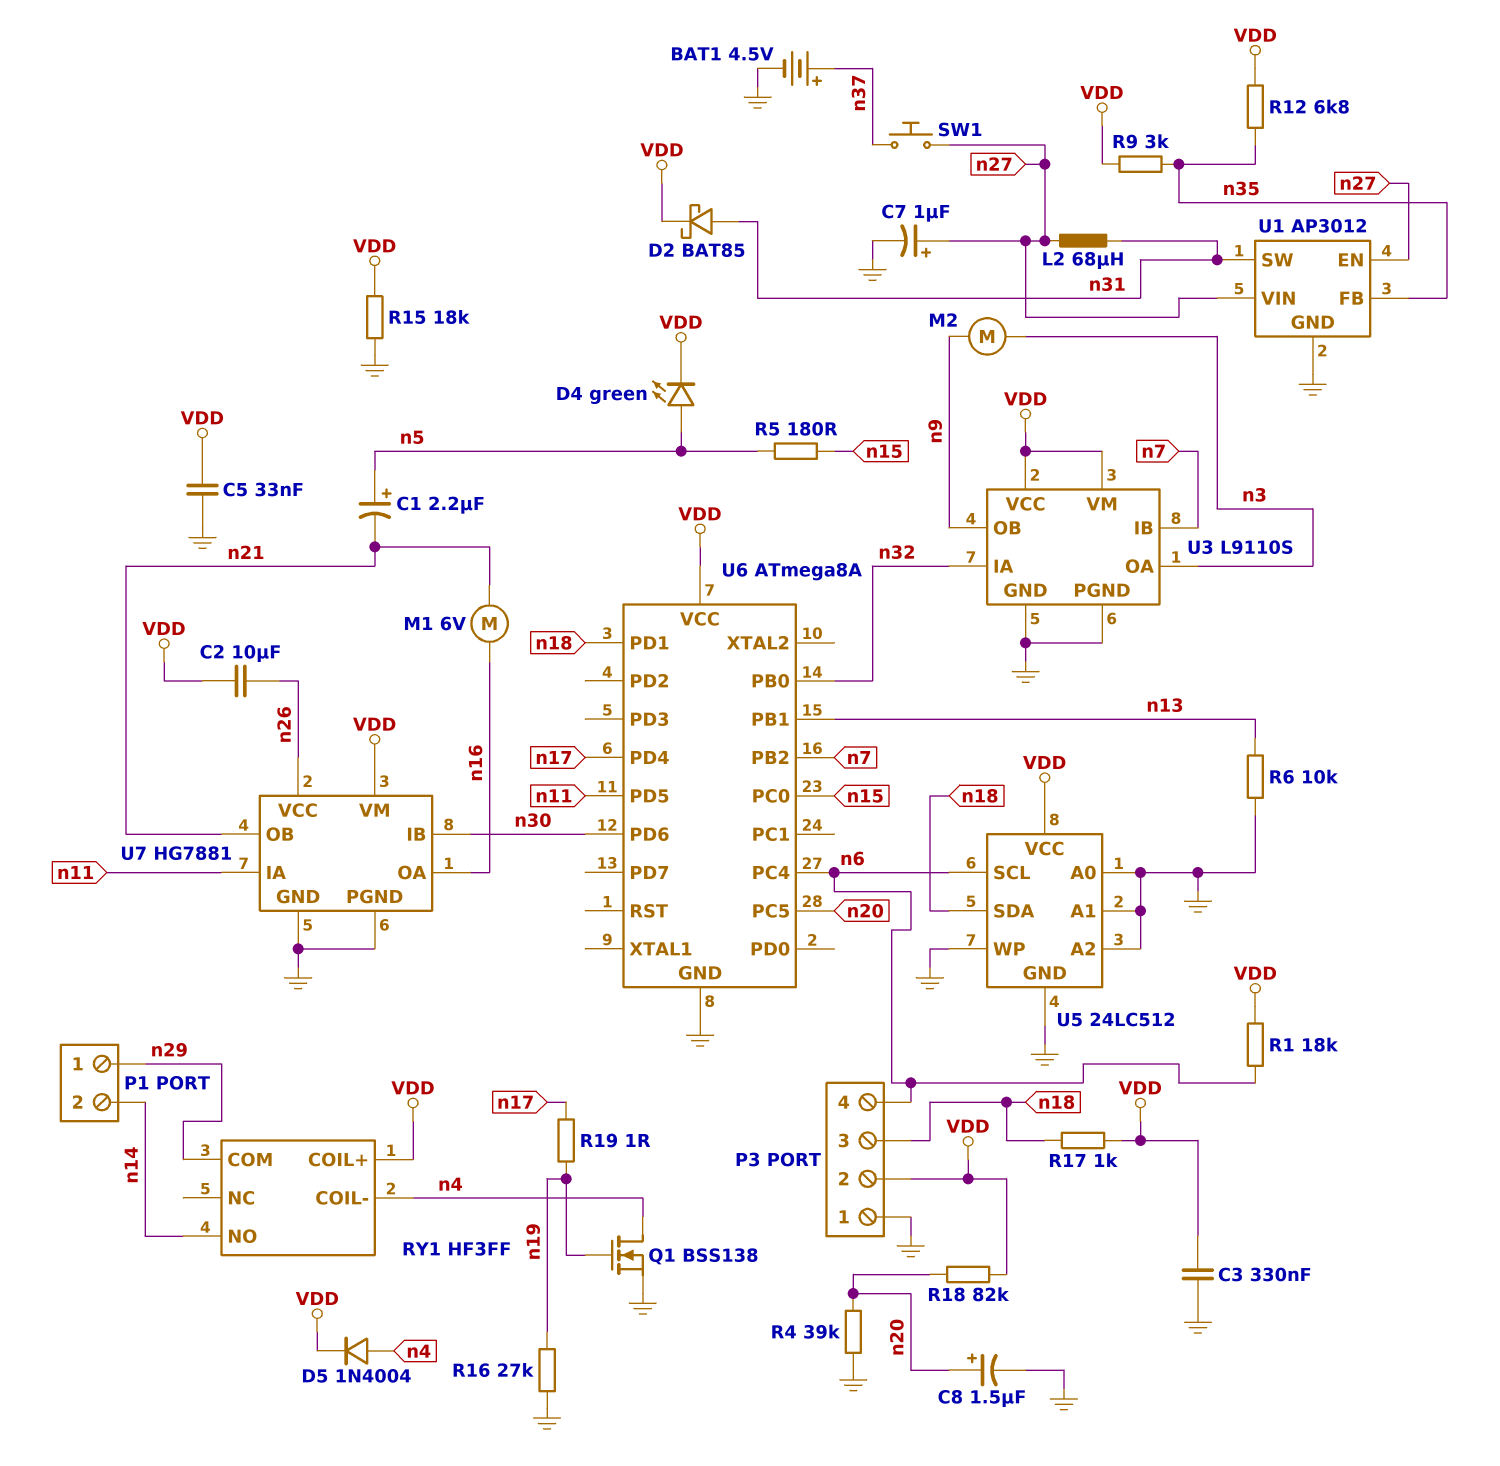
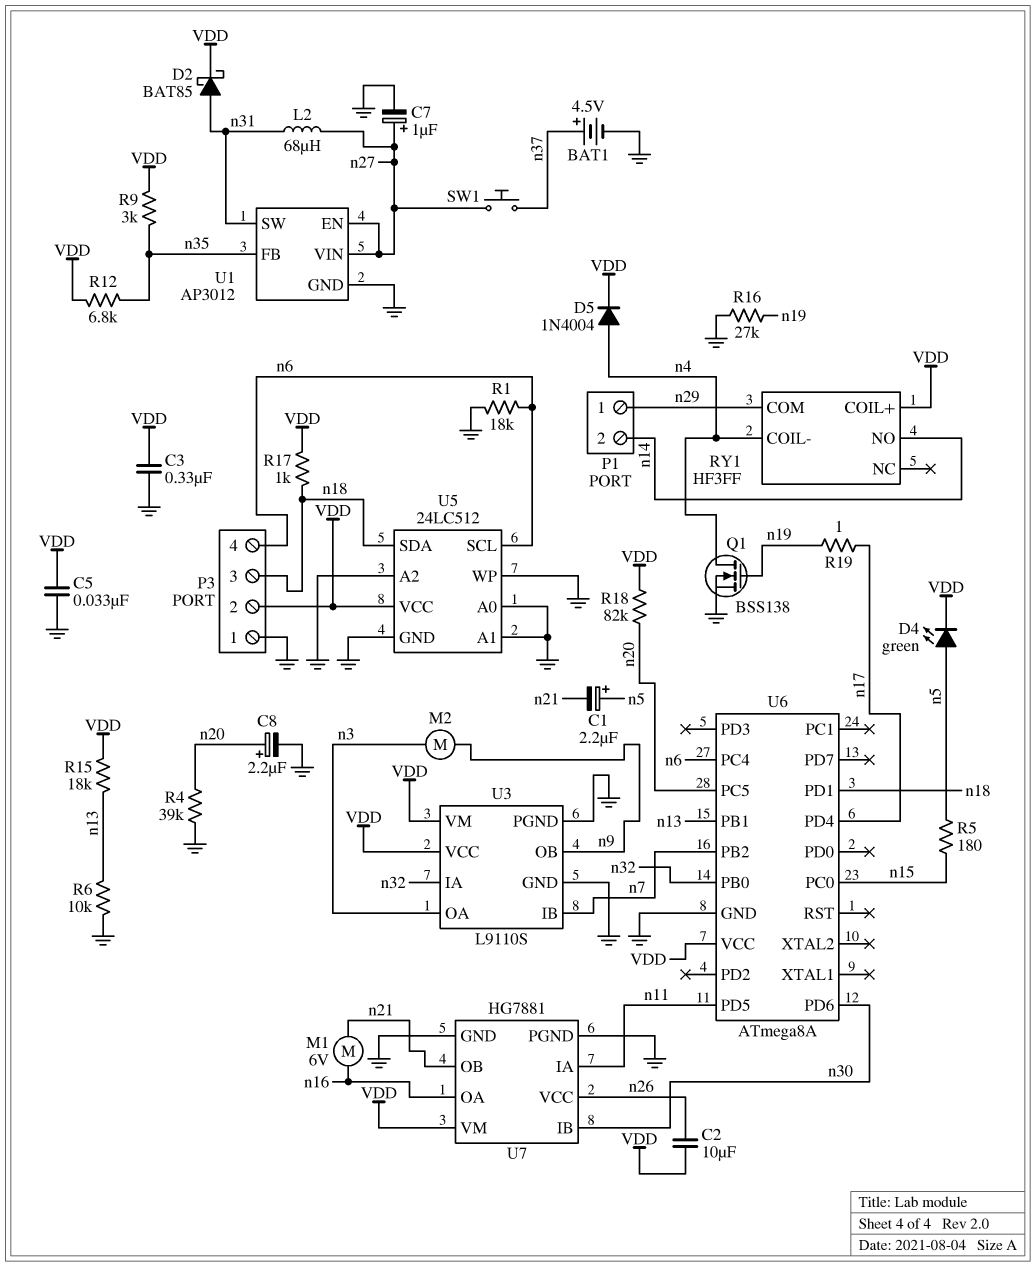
C8: 1.5uF (plus n20, minus GND) -> 2.2uF (plus n20, minus GND)
R1: 18k (VDD, n6) -> 18k (GND, n6)
R15: 18k (GND, VDD) -> 18k (VDD, n13)

